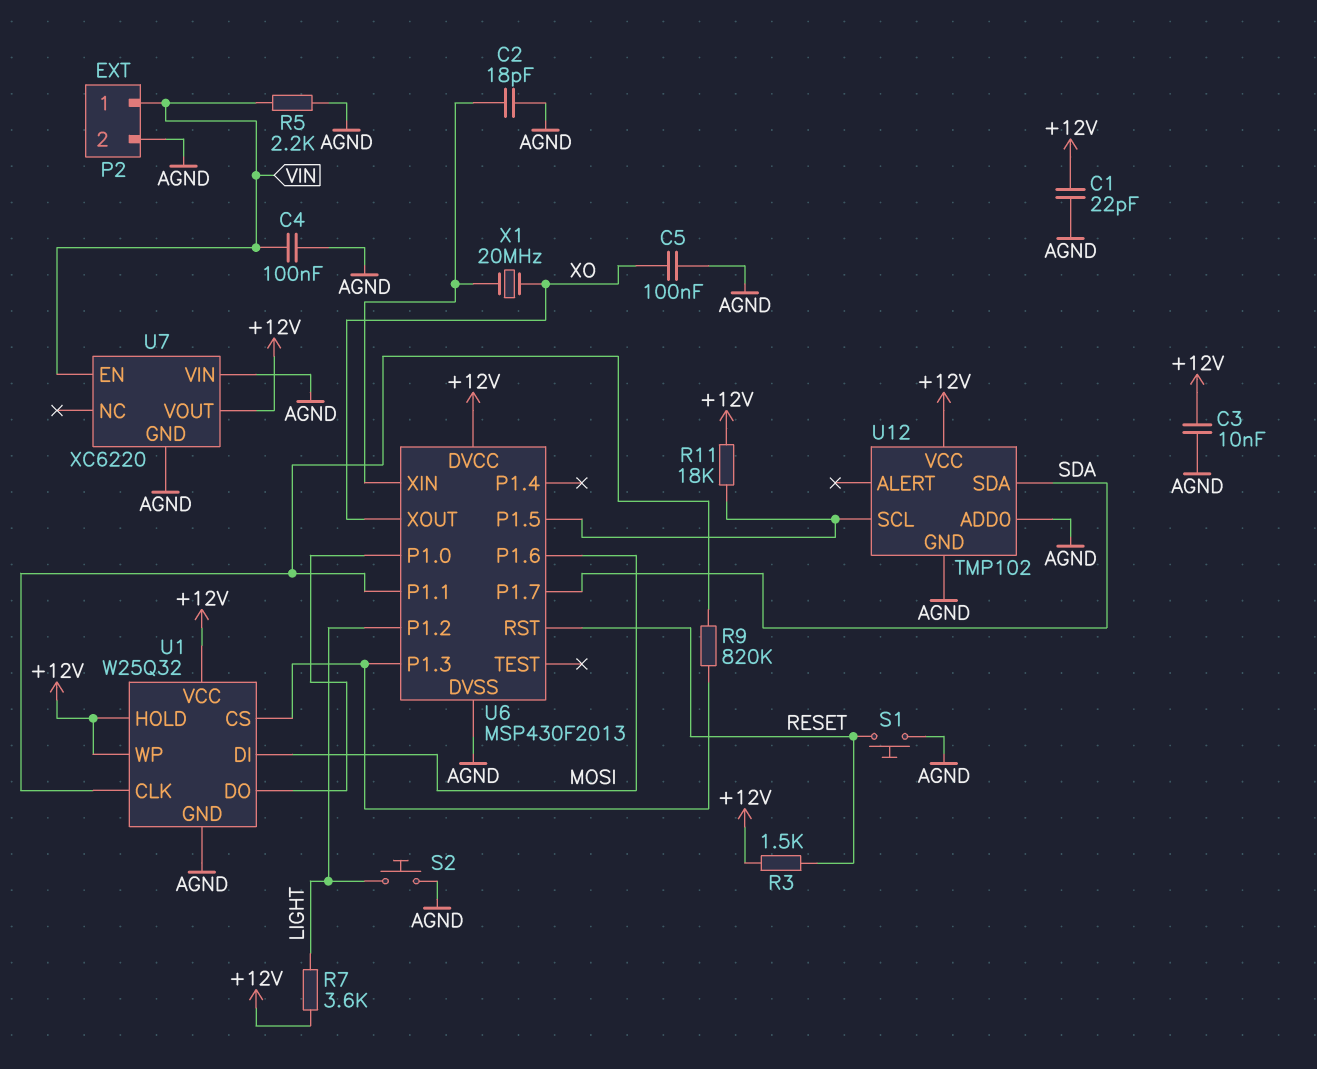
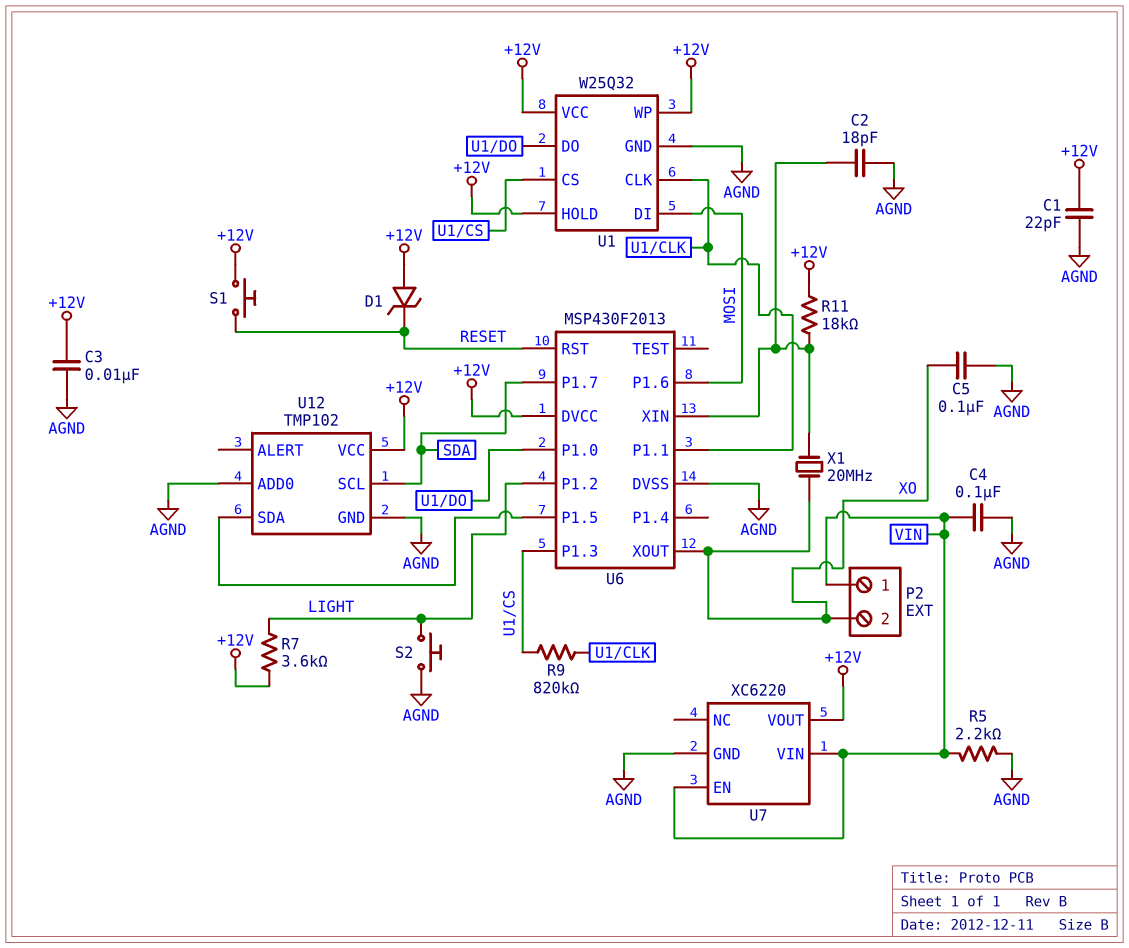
D1: none -> zener (A +12V, K RESET)
P2 pin 2: AGND -> XO
R3: 1.5k (+12V, RESET) -> none
R11: 18k (+12V, U6/P1.5) -> 18k (+12V, U6/XIN)
S1: button (AGND, RESET) -> button (+12V, RESET)
U7 pin VIN: AGND -> VIN
U12 pin SCL: U6/P1.5 -> SDA
U12 pin SDA: SDA -> U6/P1.5

